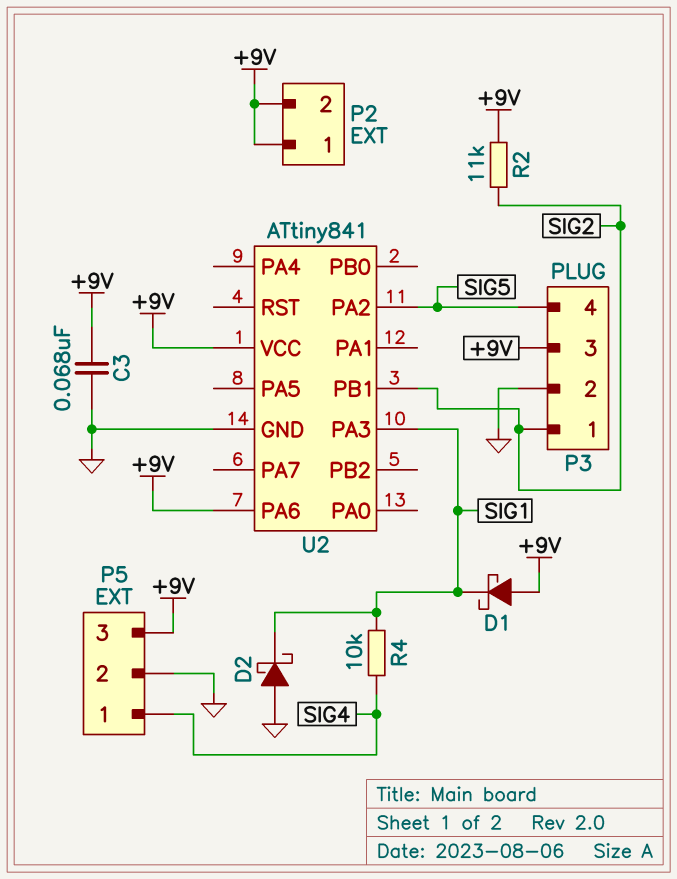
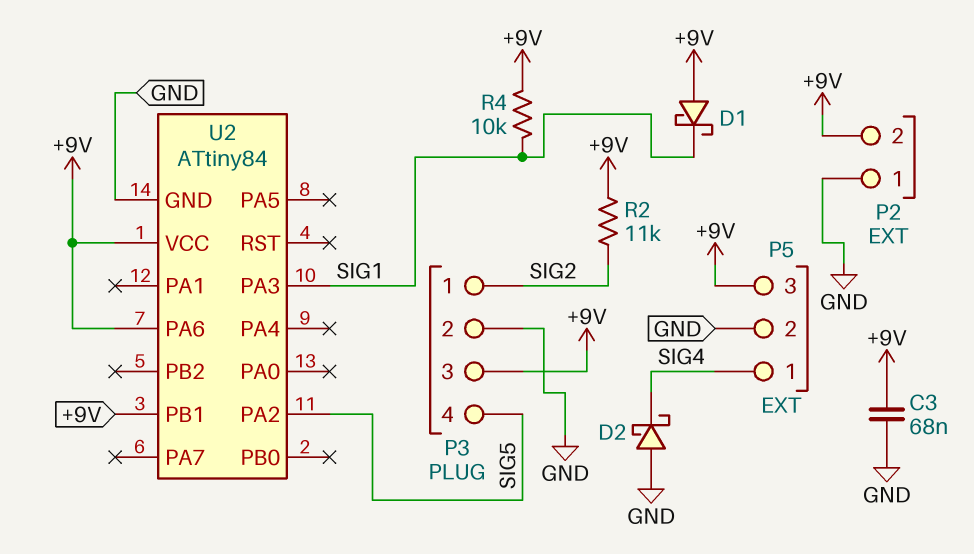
D2: schottky (A GND, K SIG1) -> schottky (A GND, K SIG4)
P2 pin 1: +9V -> GND
R4: 10k (SIG1, SIG4) -> 10k (+9V, SIG1)
U2: ATtiny841 -> ATtiny84
U2 pin PB1: SIG2 -> +9V

